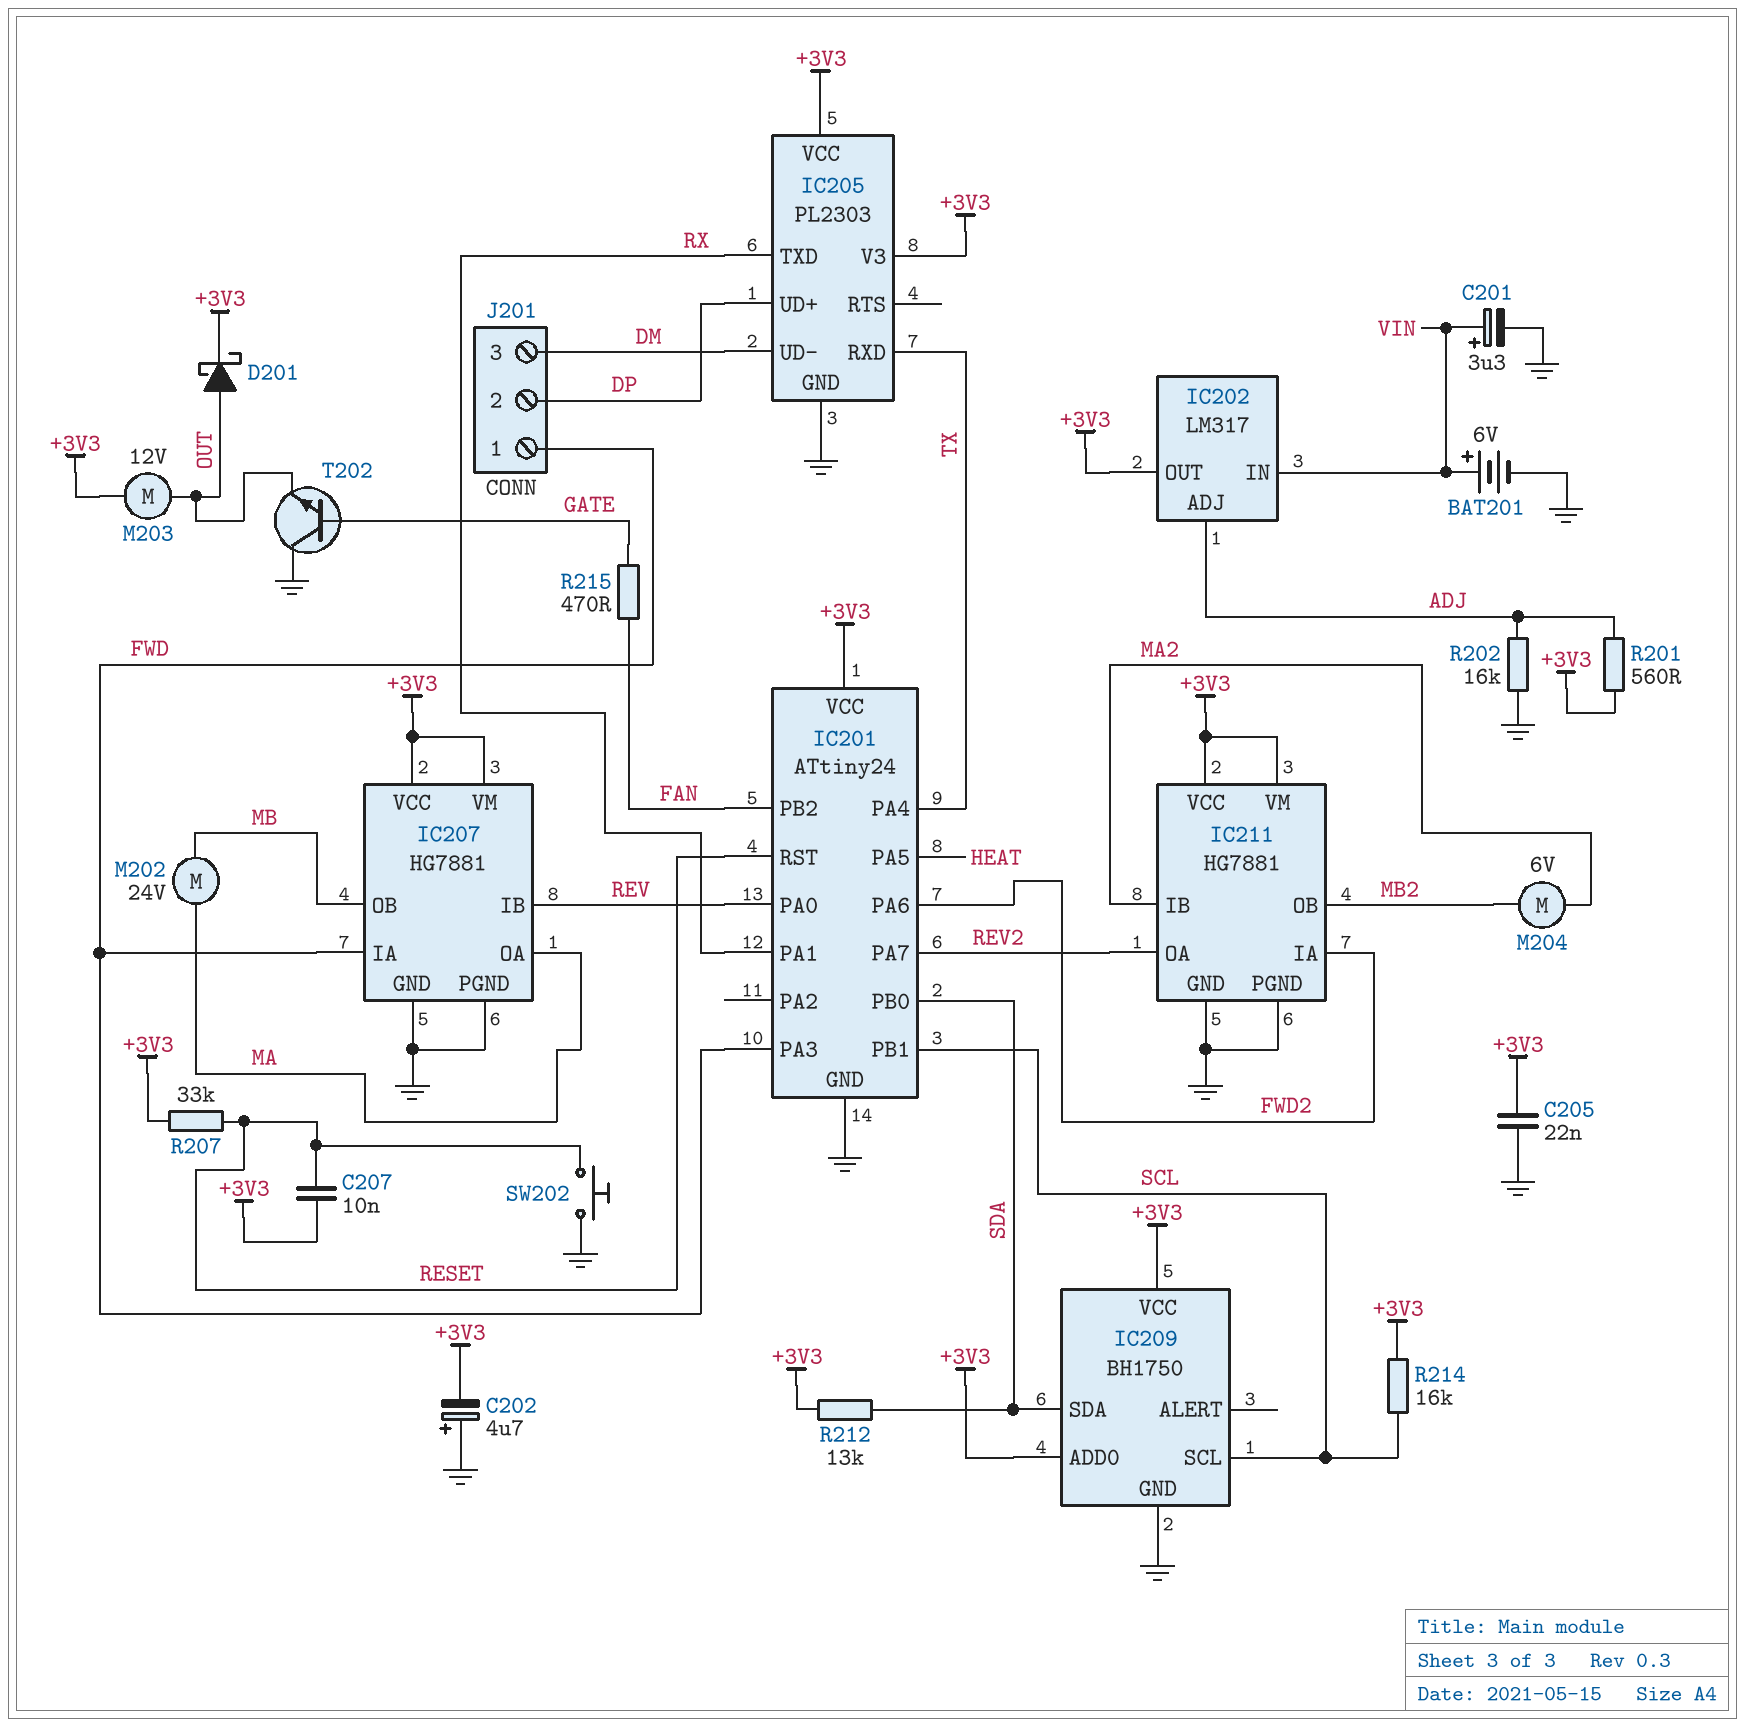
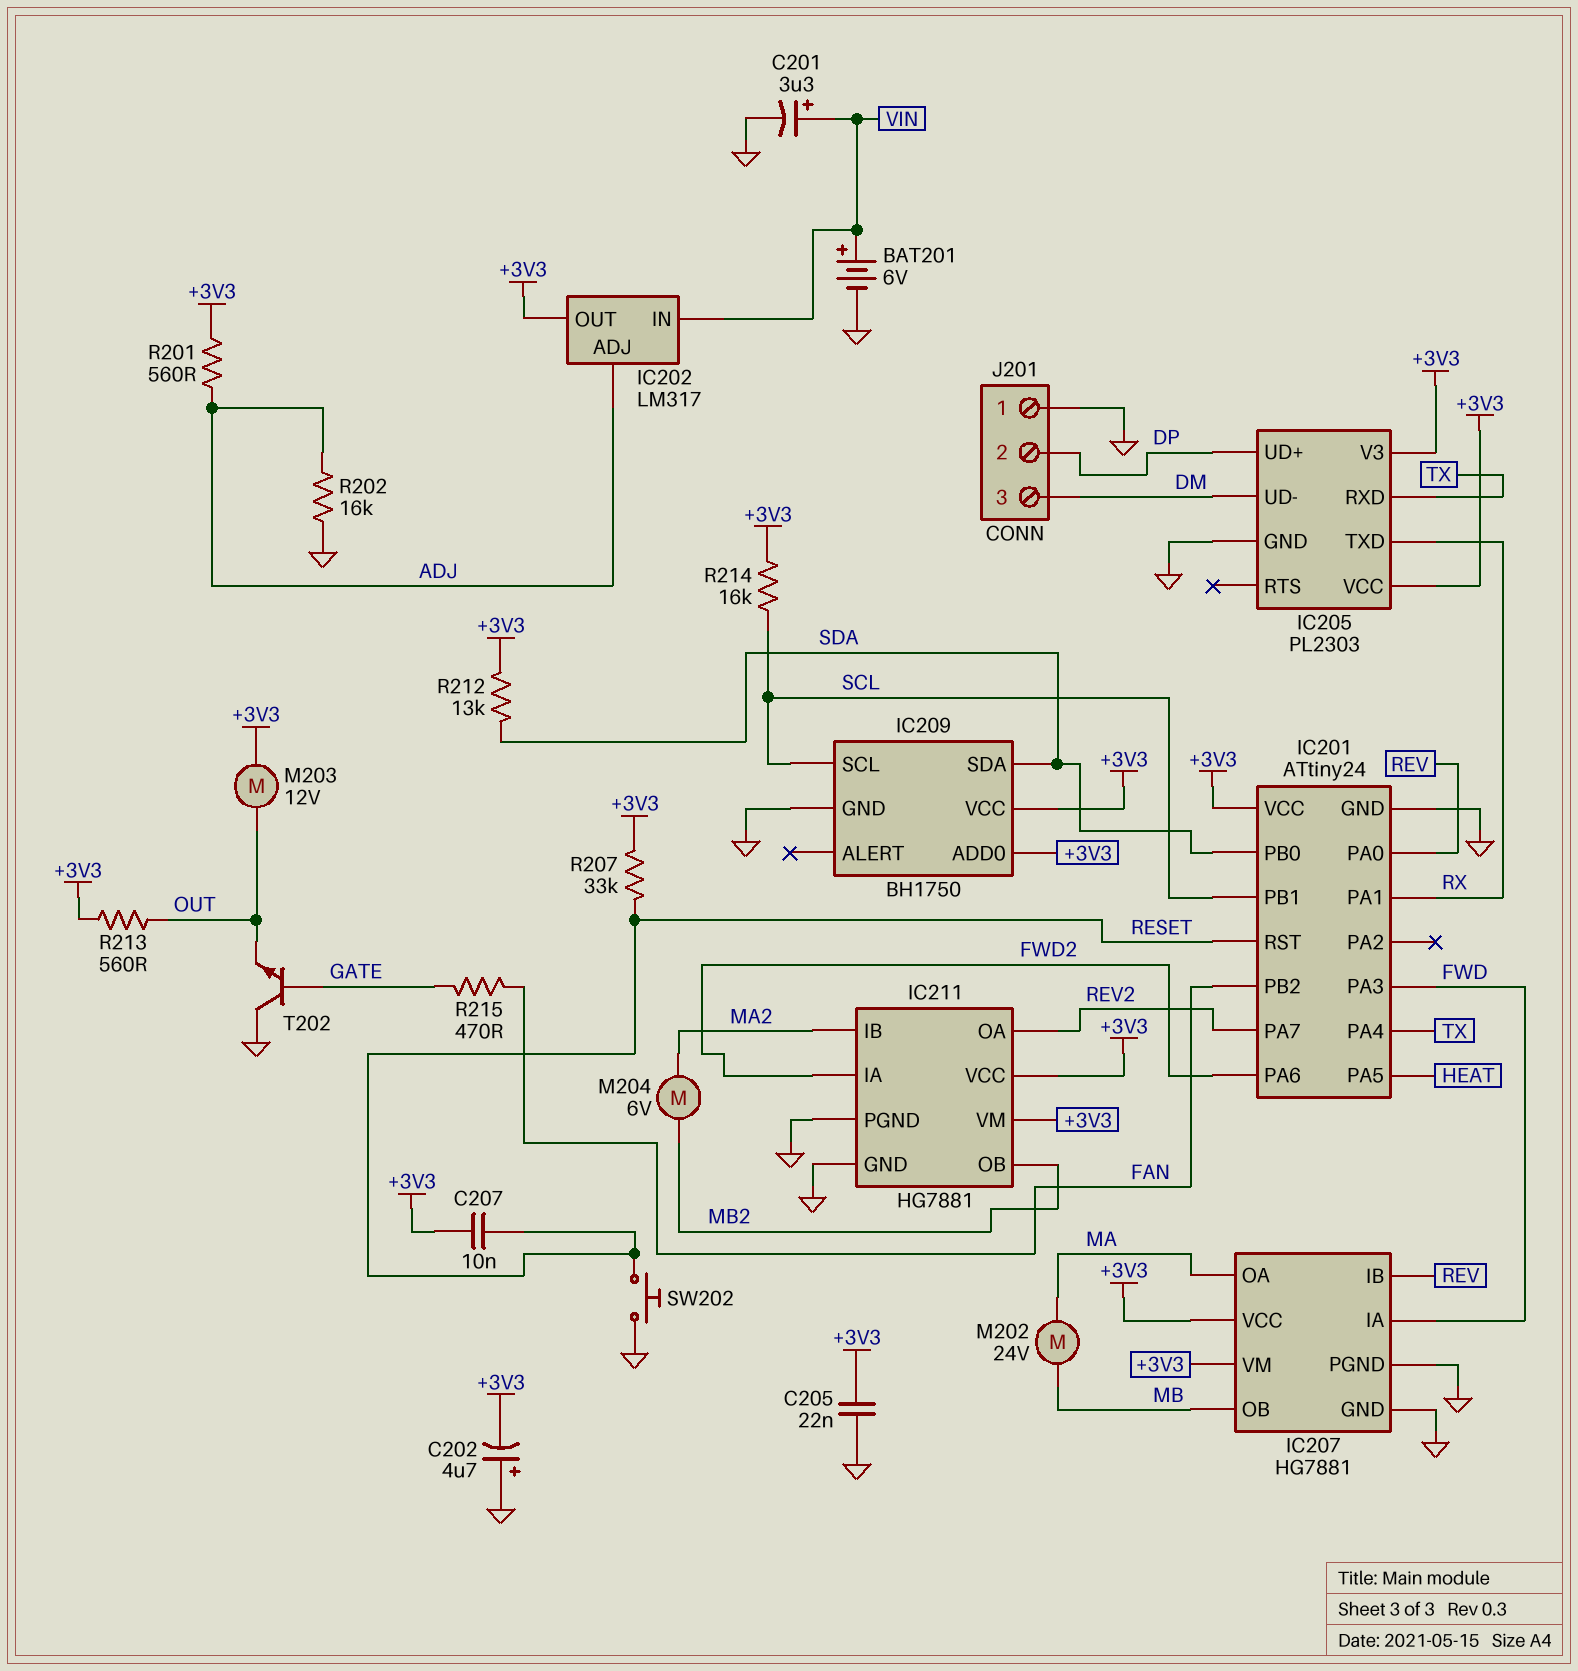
D201: schottky (A OUT, K +3V3) -> none
J201 pin 1: FWD -> GND
R213: none -> 560 (+3V3, OUT)

